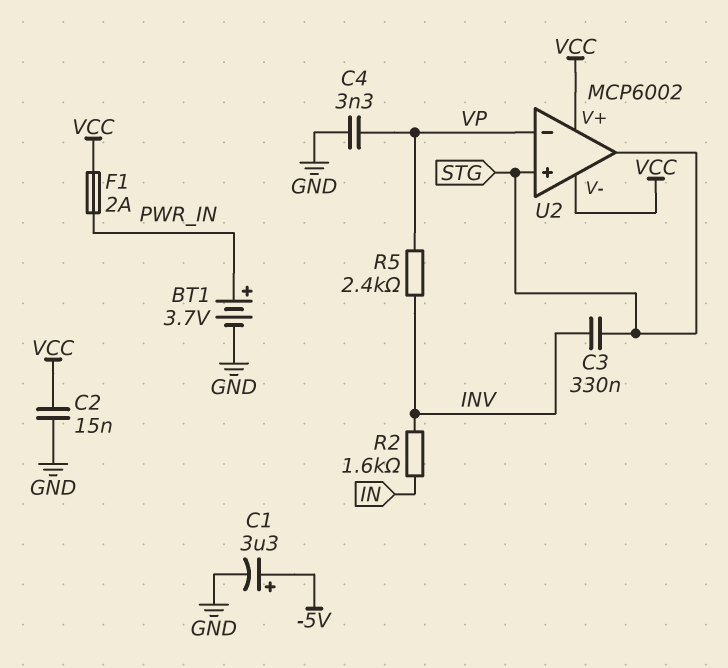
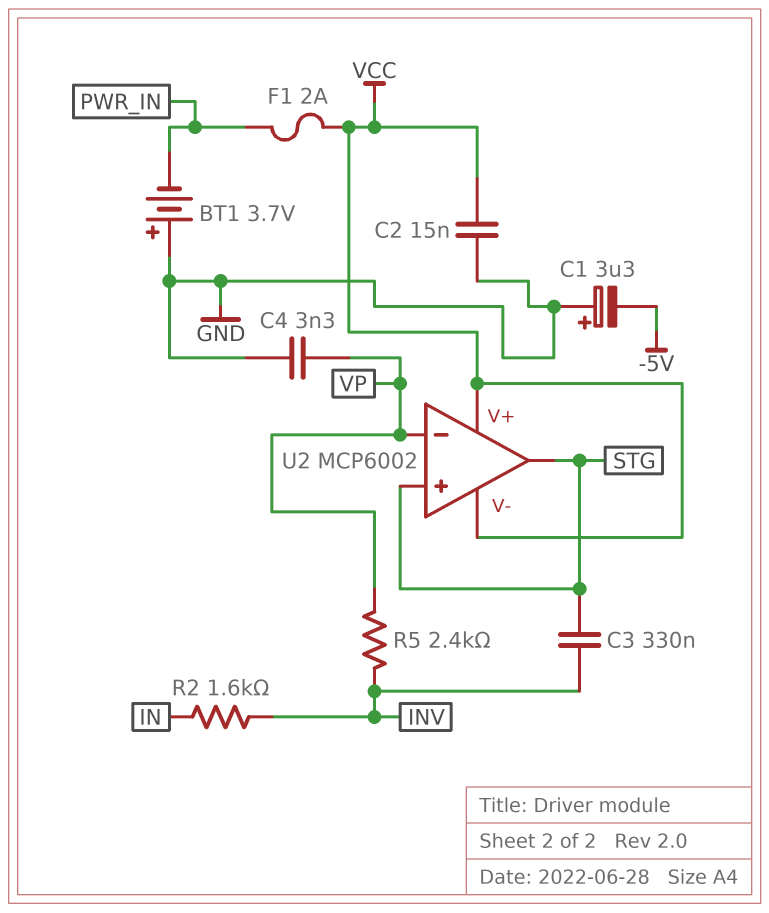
BT1: 3.7V (plus PWR_IN, minus GND) -> 3.7V (plus GND, minus PWR_IN)
C1: 3.3uF (plus -5V, minus GND) -> 3.3uF (plus GND, minus -5V)

